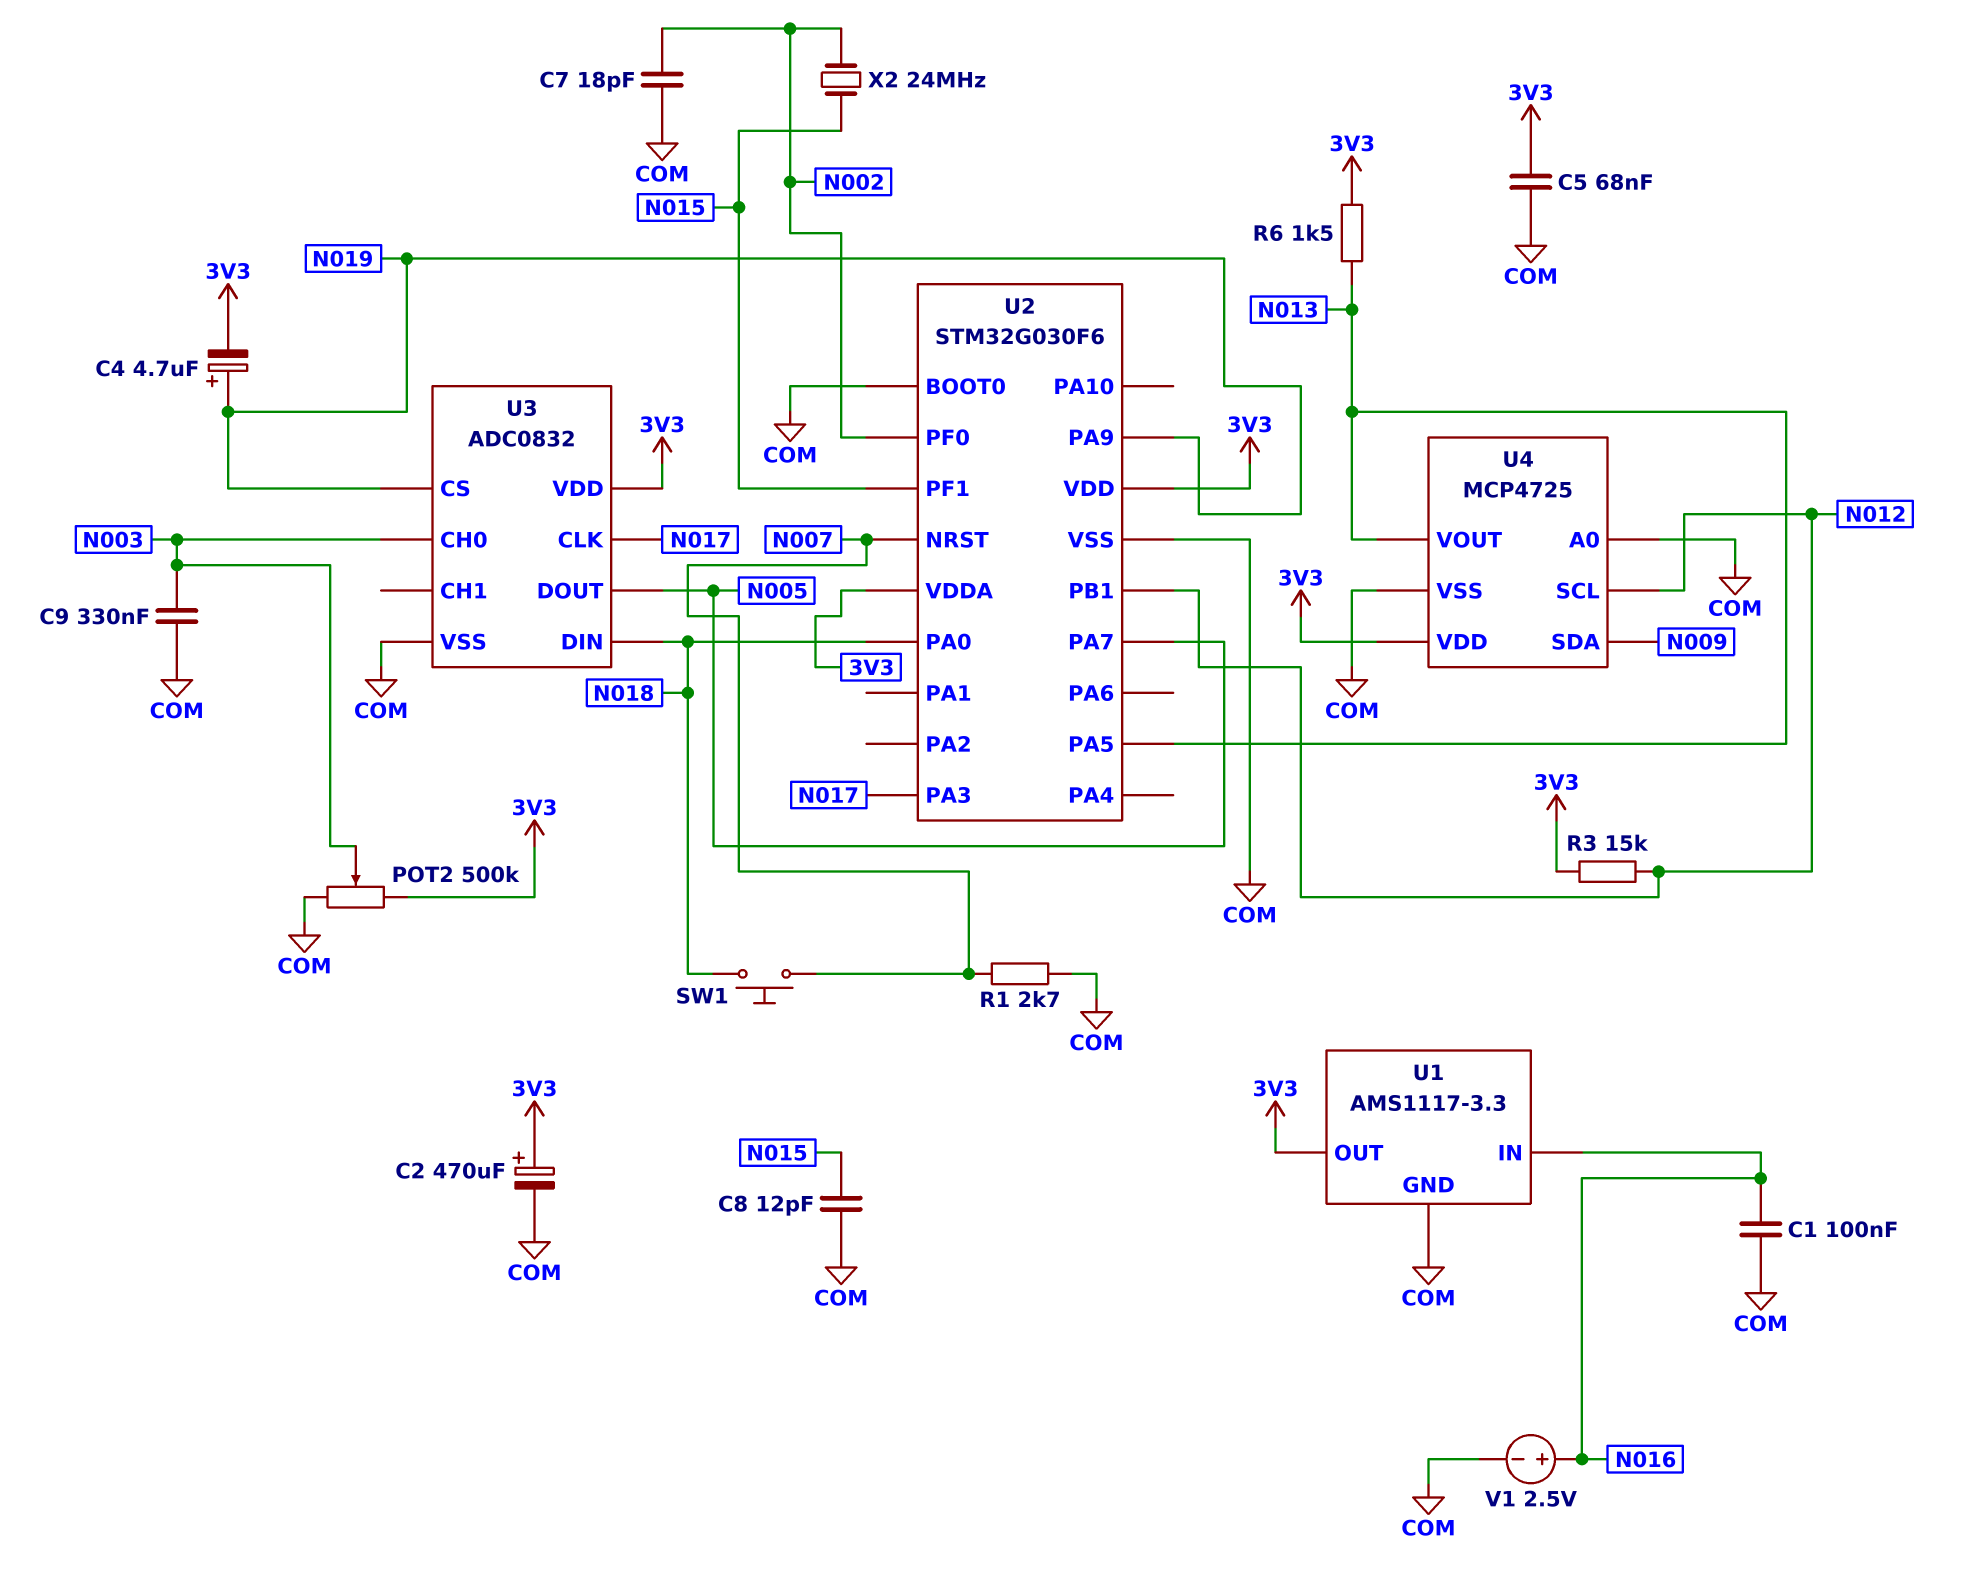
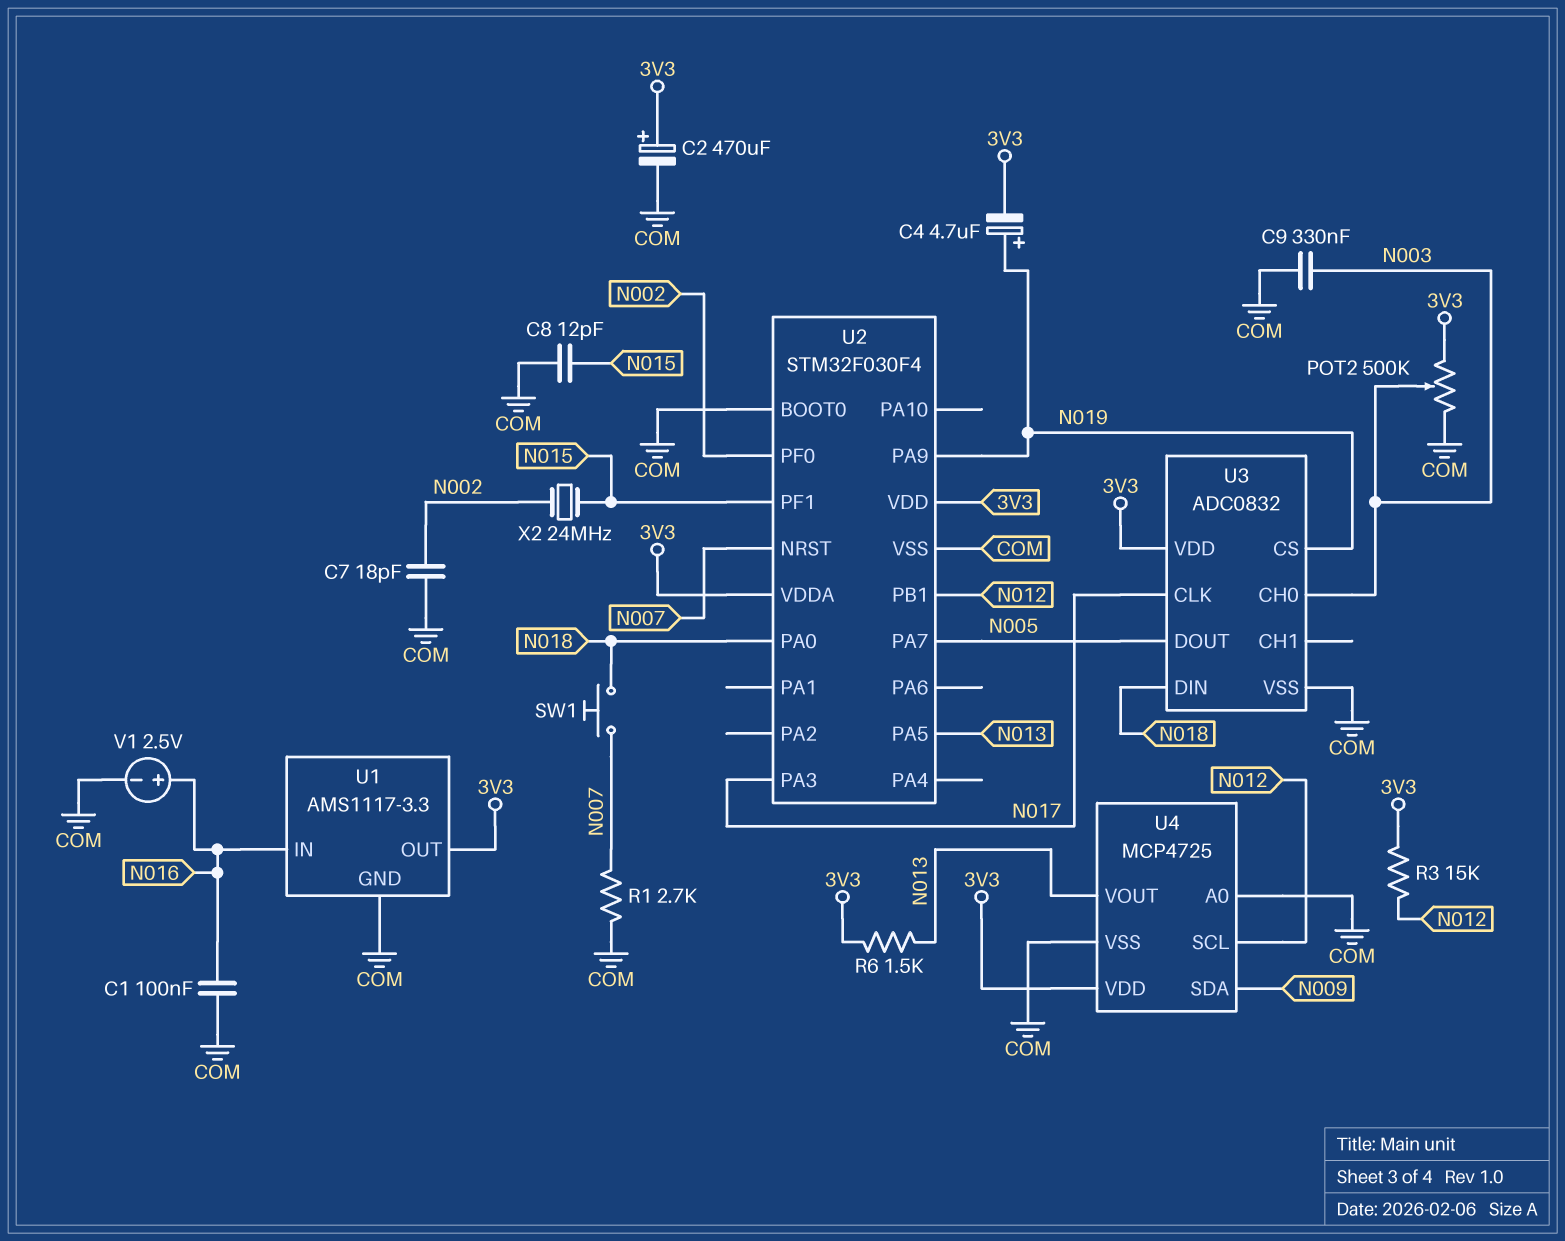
C5: 68nF (3V3, COM) -> none
U2: STM32G030F6 -> STM32F030F4

